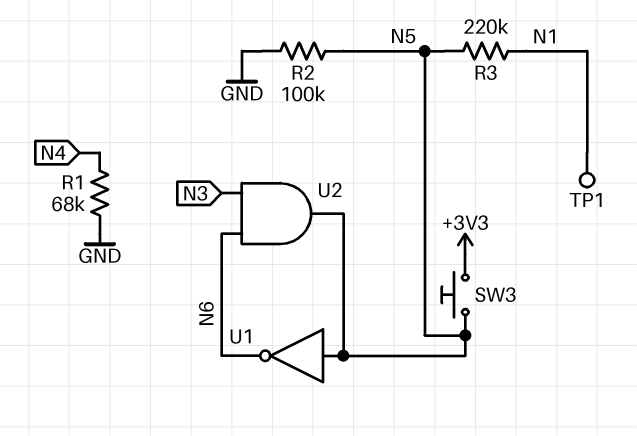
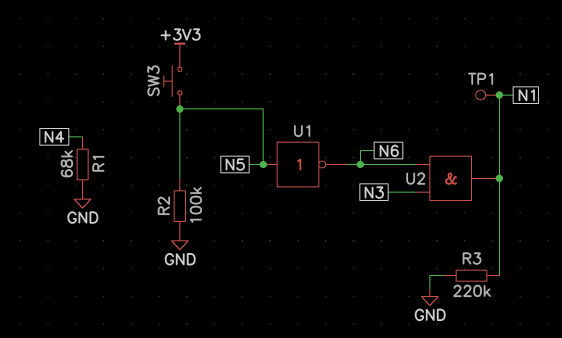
R3: 220k (N1, N5) -> 220k (GND, N1)
U2: AND (in N3, in N6, out N5) -> AND (in N3, in N6, out N1)

